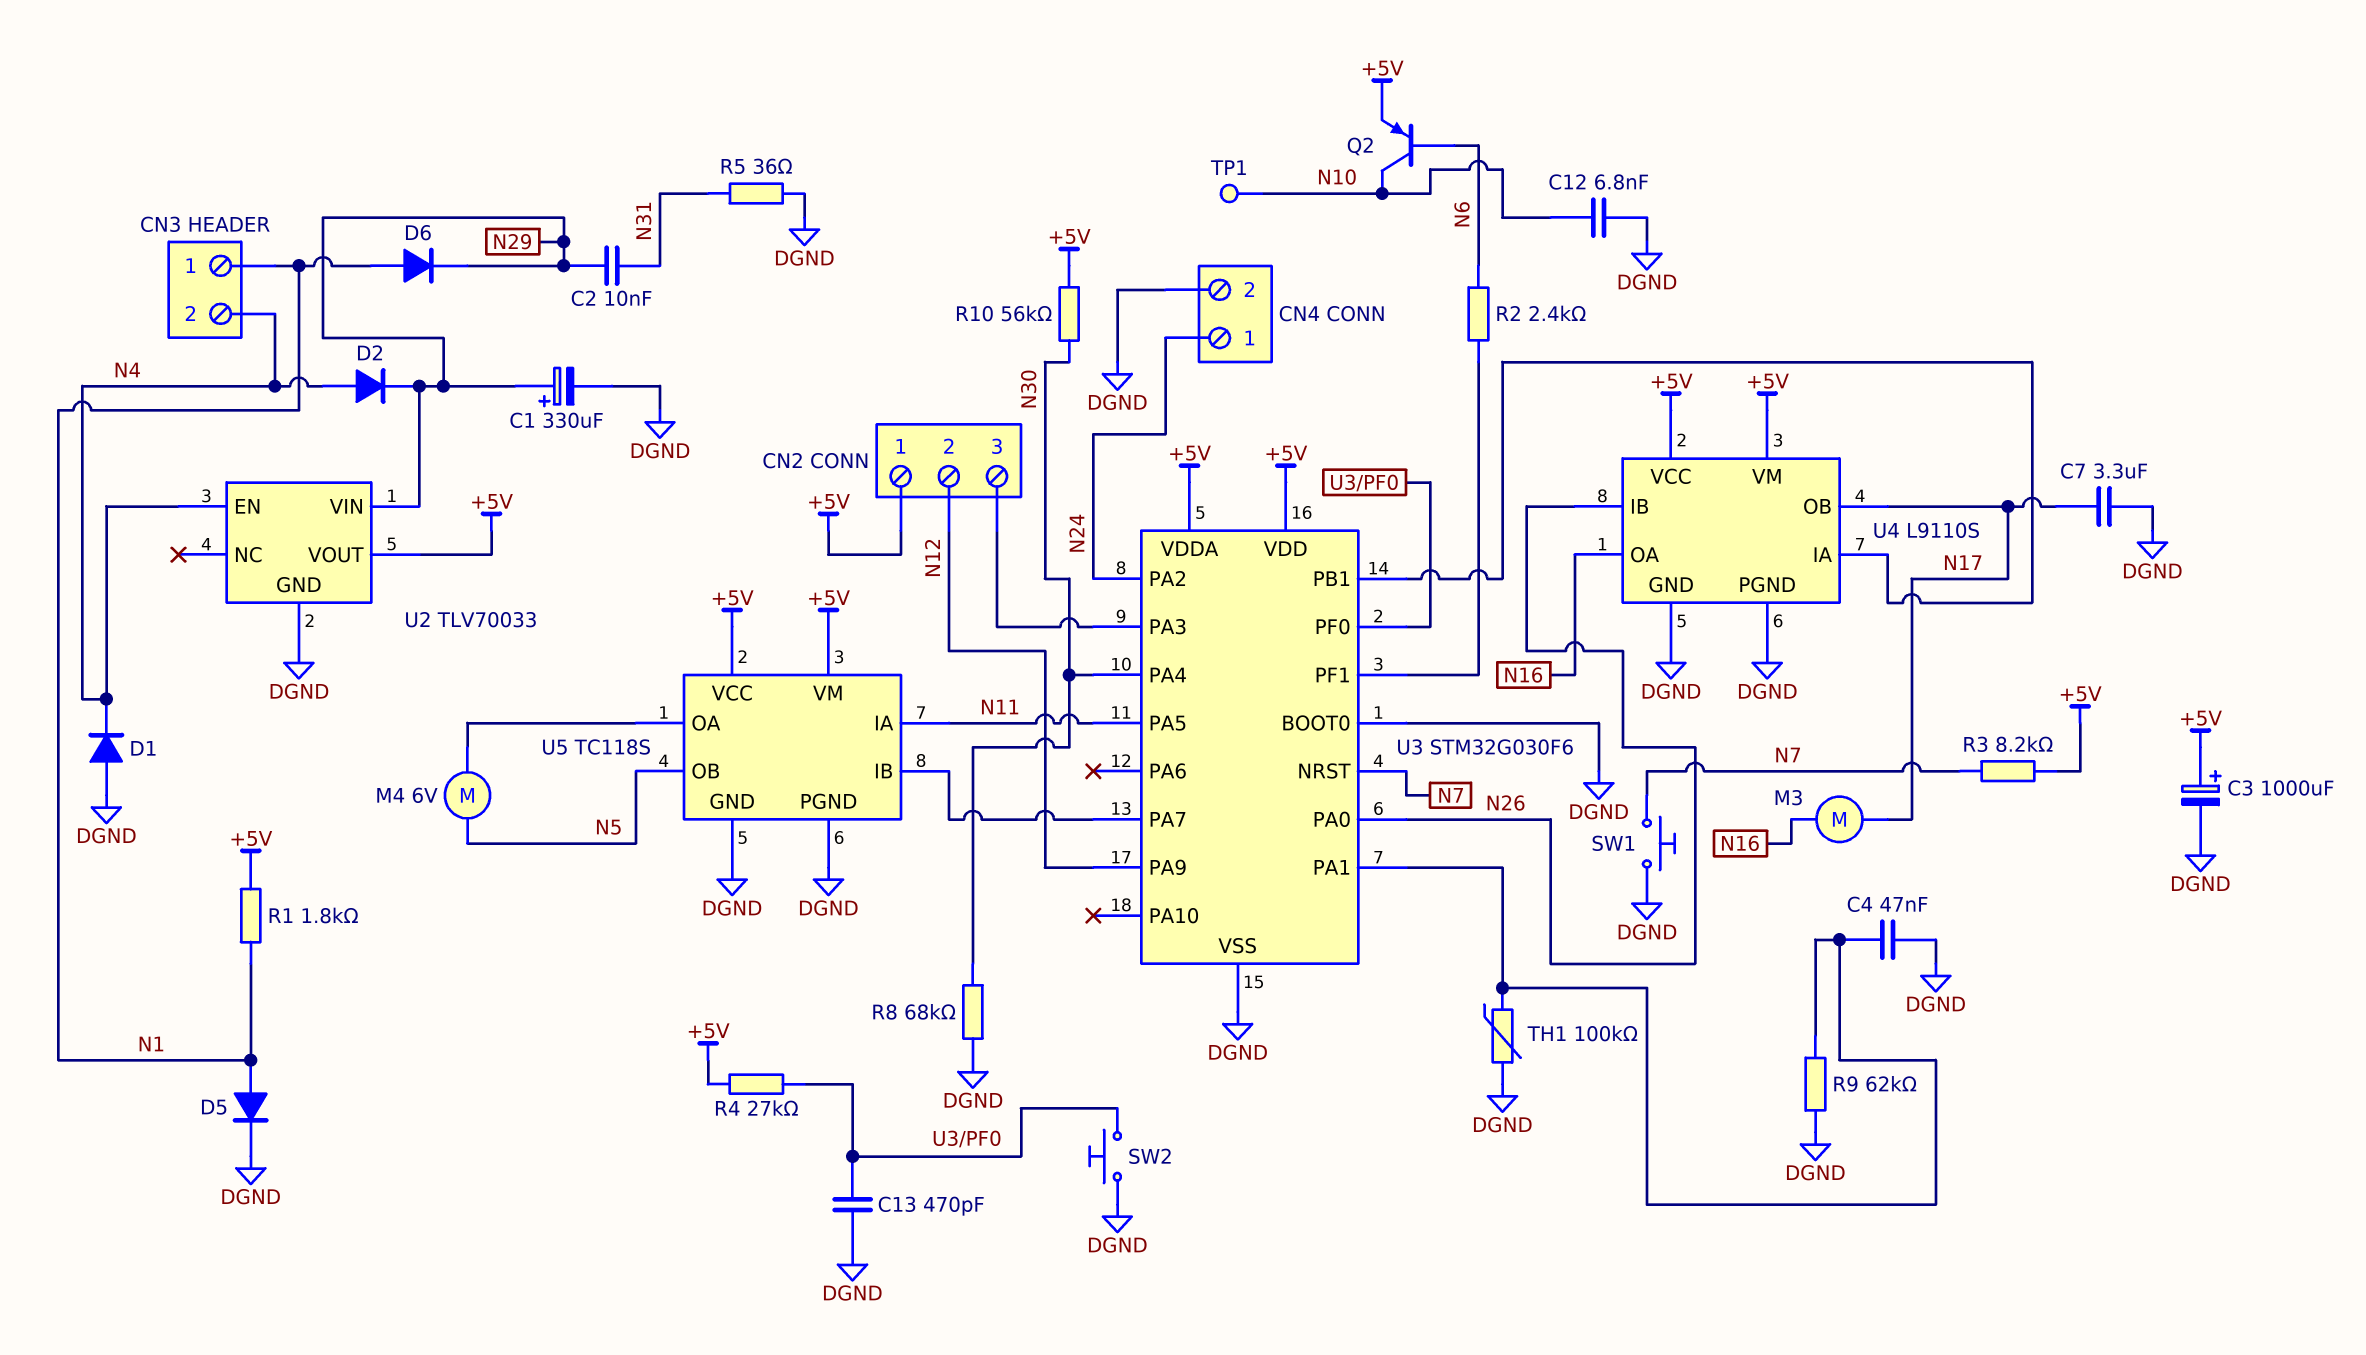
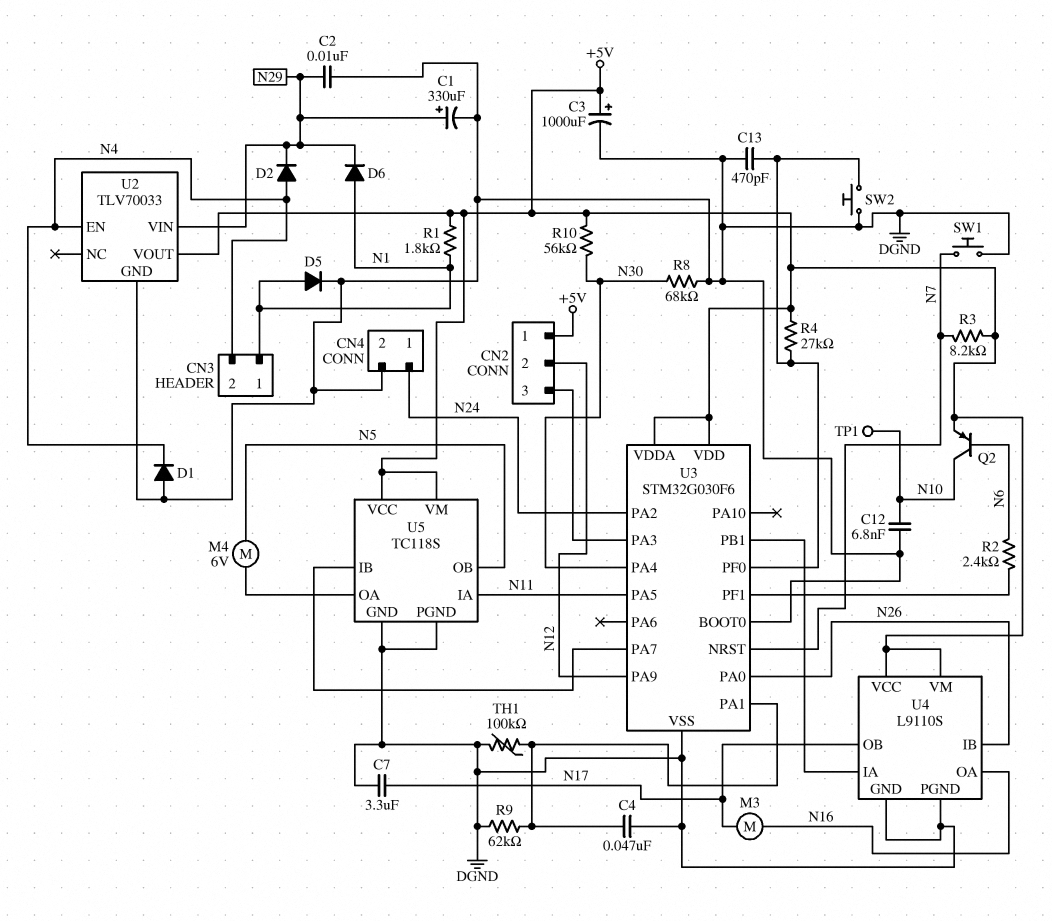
C2: 10nF (N29, N31) -> 10nF (DGND, N29)
R5: 36 (DGND, N31) -> none

